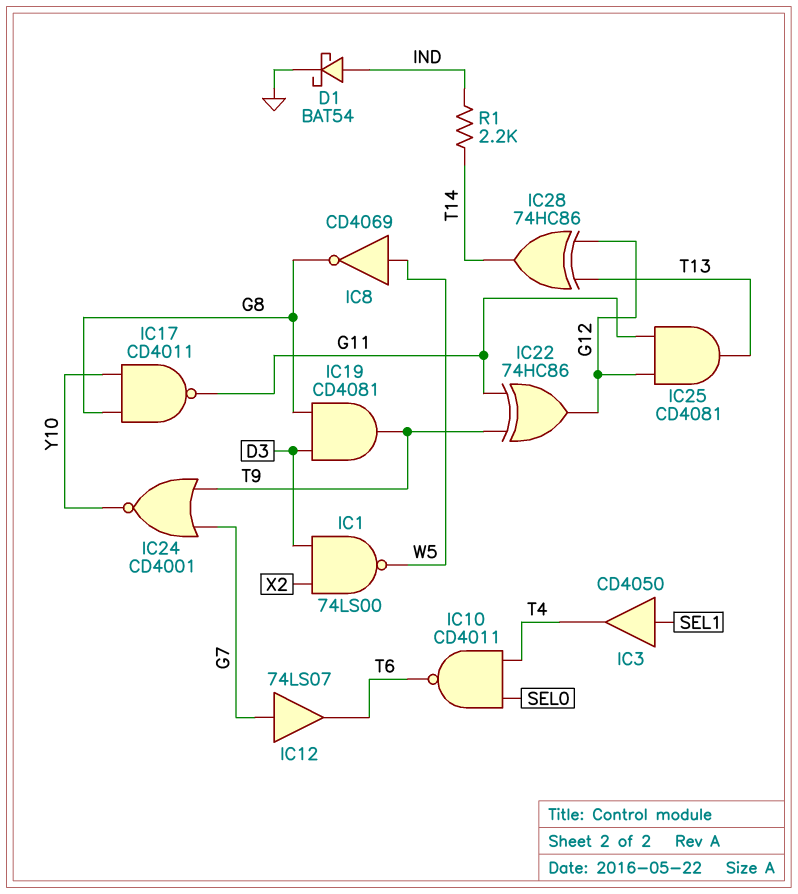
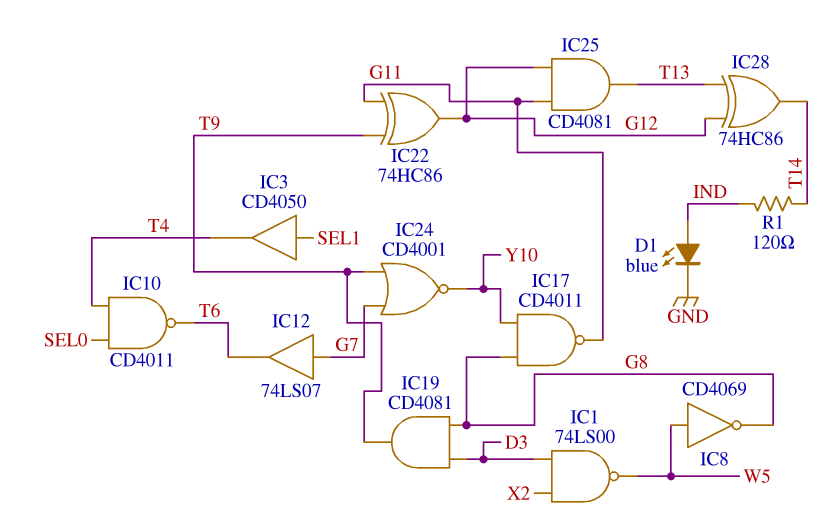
D1: schottky BAT54 (A IND, K GND) -> LED blue (A IND, K GND)
R1: 2.2k (IND, T14) -> 120 (IND, T14)

